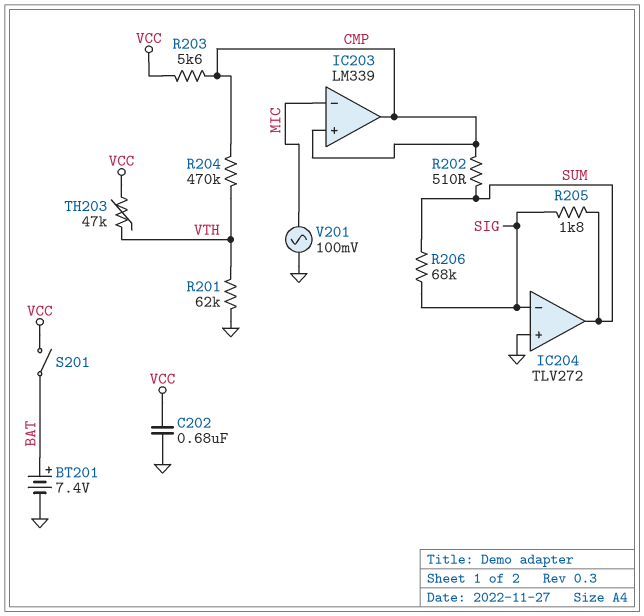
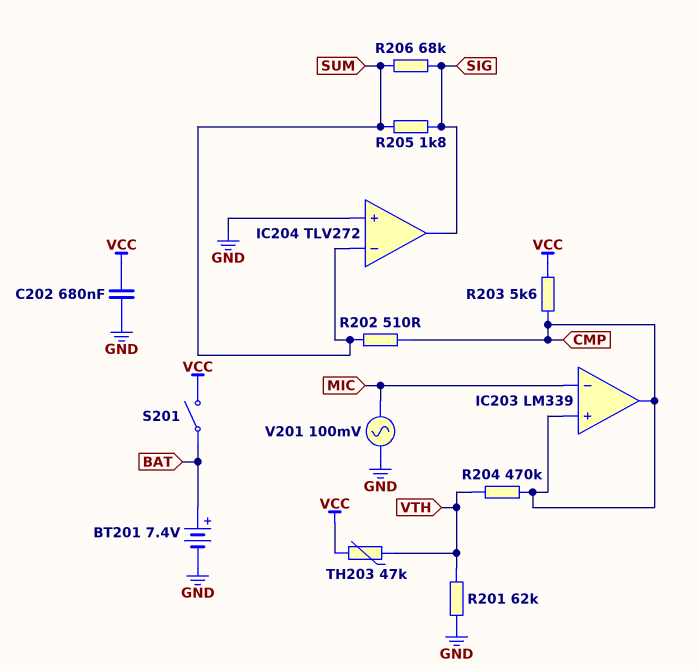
IC204 pin in-: SIG -> SUM
IC204 pin out: SUM -> SIG

